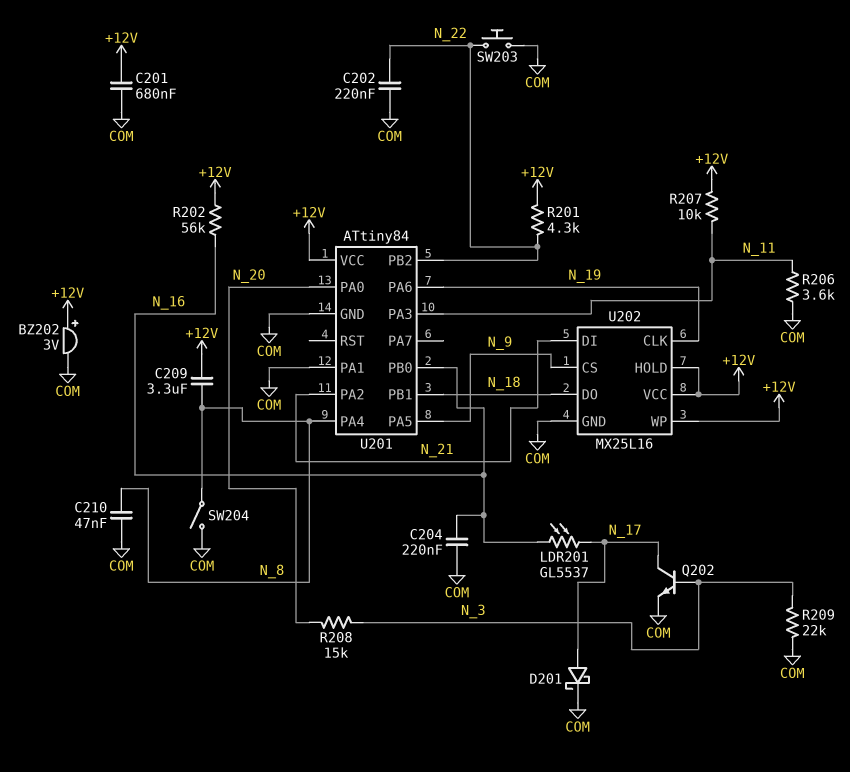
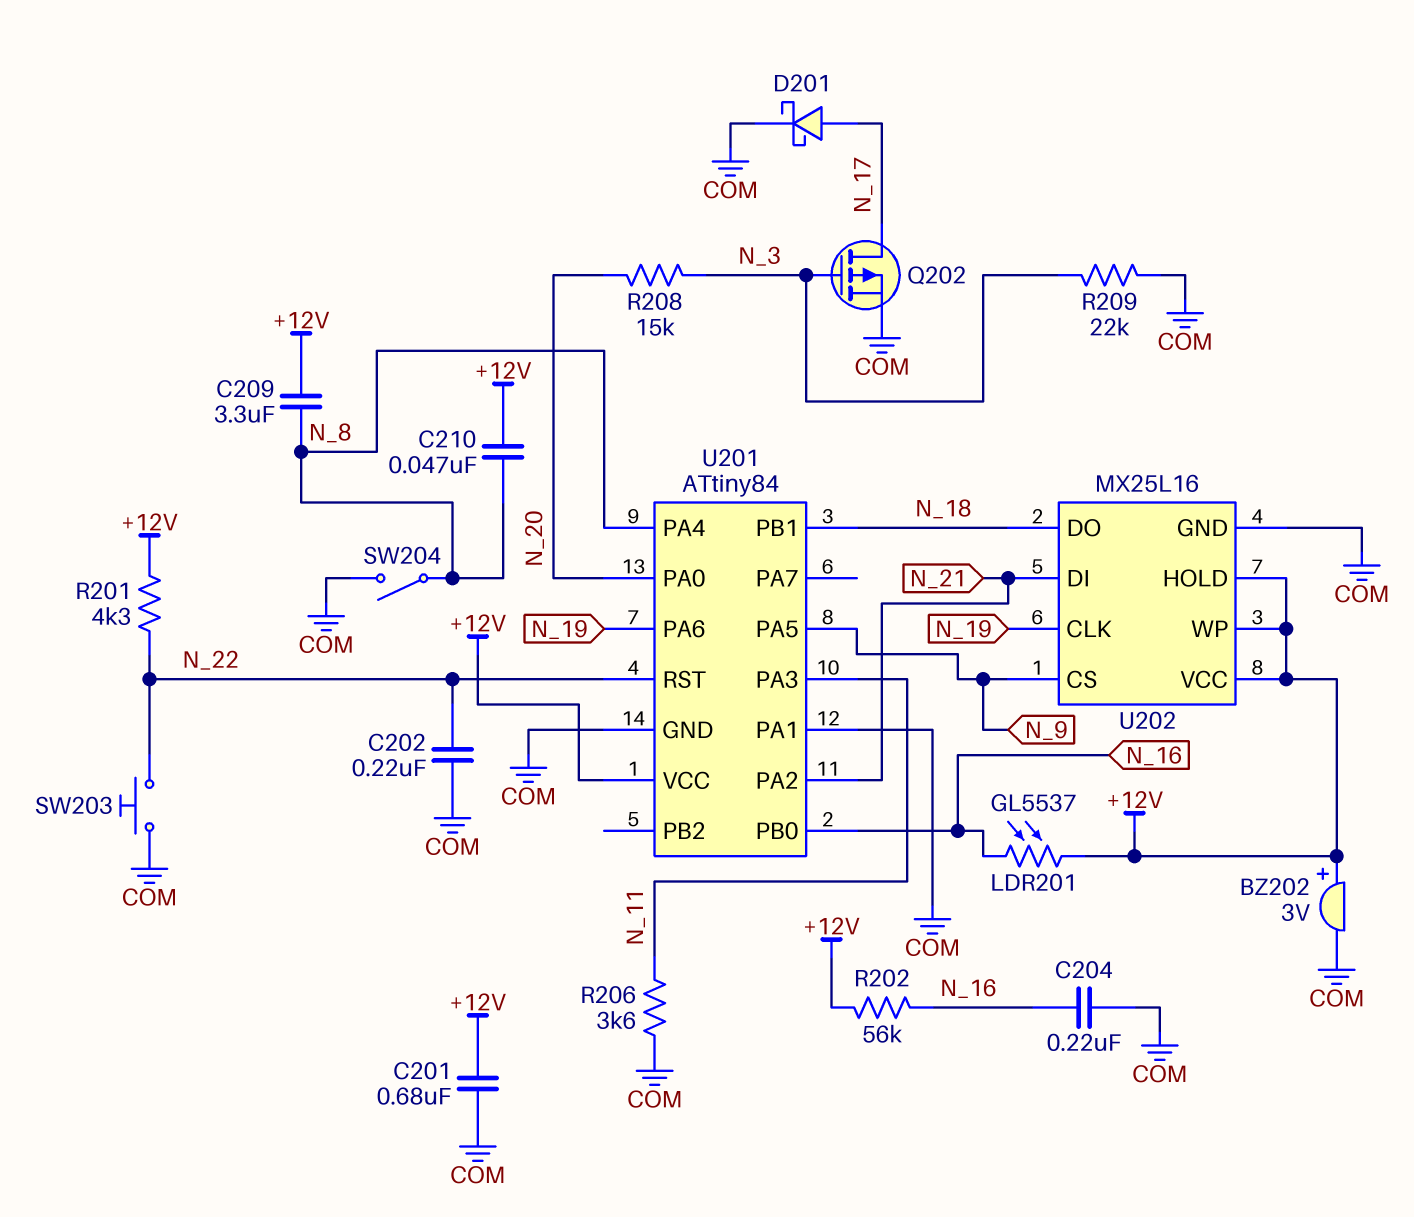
C210: 47nF (COM, N_8) -> 47nF (+12V, N_8)
LDR201: GL5537 (N_16, N_17) -> GL5537 (+12V, N_16)
Q202: NPN (B N_3, C N_17, E COM) -> PMOS (G N_3, D N_17, S COM)
R207: 10k (+12V, N_11) -> none
U201 pin PB2: N_22 -> none
U201 pin RST: none -> N_22

